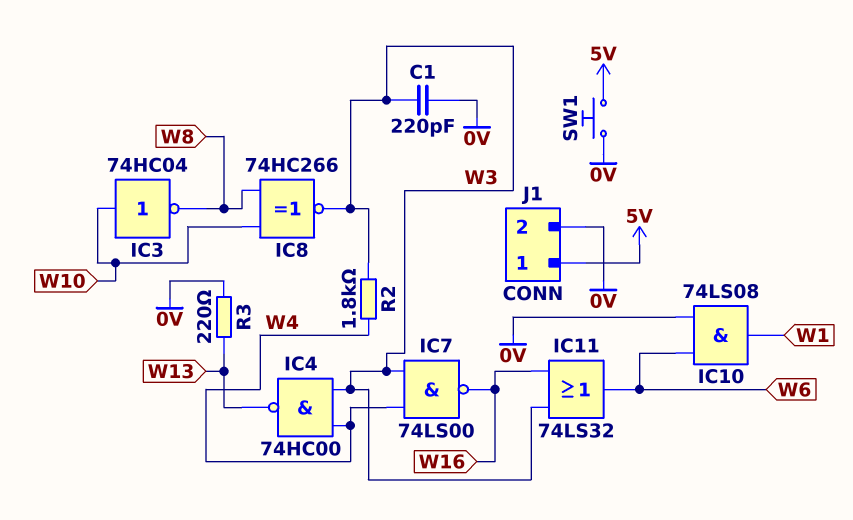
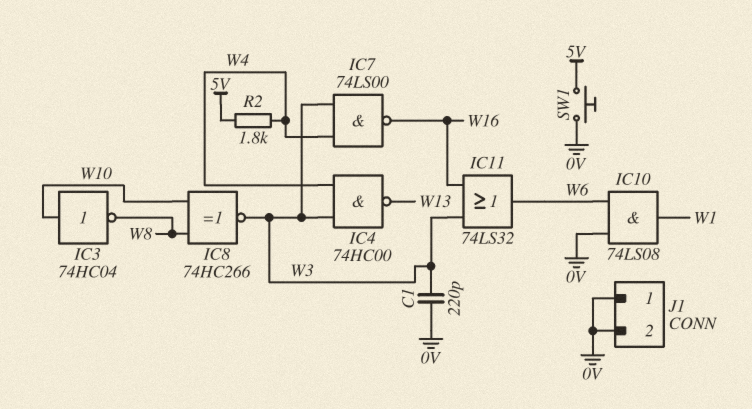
J1 pin 1: 5V -> 0V
R2: 1.8k (W3, W4) -> 1.8k (5V, W4)
R3: 220 (0V, W13) -> none

